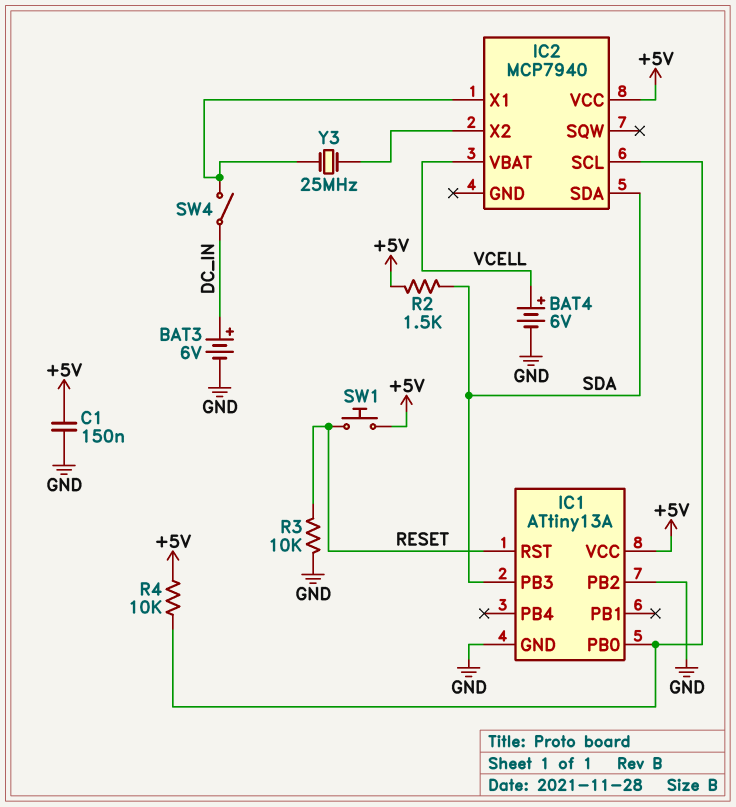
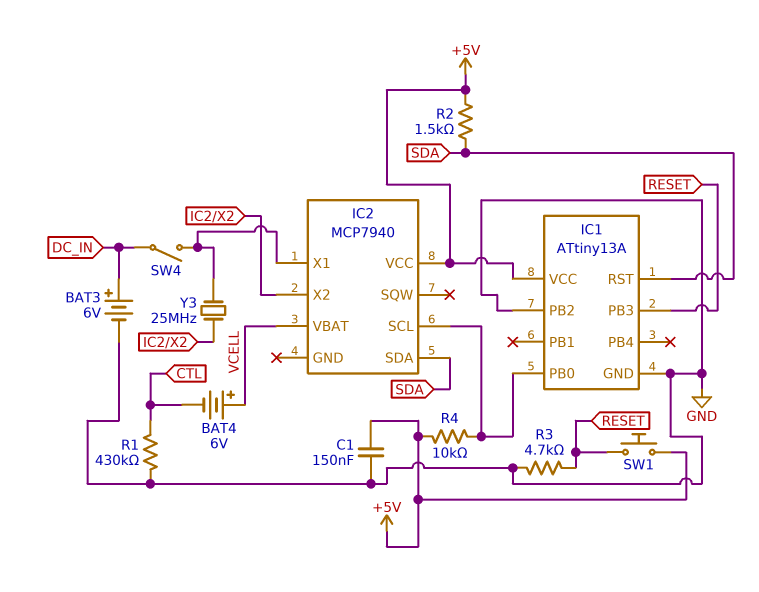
BAT4: 6V (plus VCELL, minus GND) -> 6V (plus VCELL, minus CTL)
IC1 pin PB3: SDA -> RESET
IC1 pin RST: RESET -> SDA
R1: none -> 430k (CTL, GND)
R3: 10k (GND, RESET) -> 4.7k (GND, RESET)

